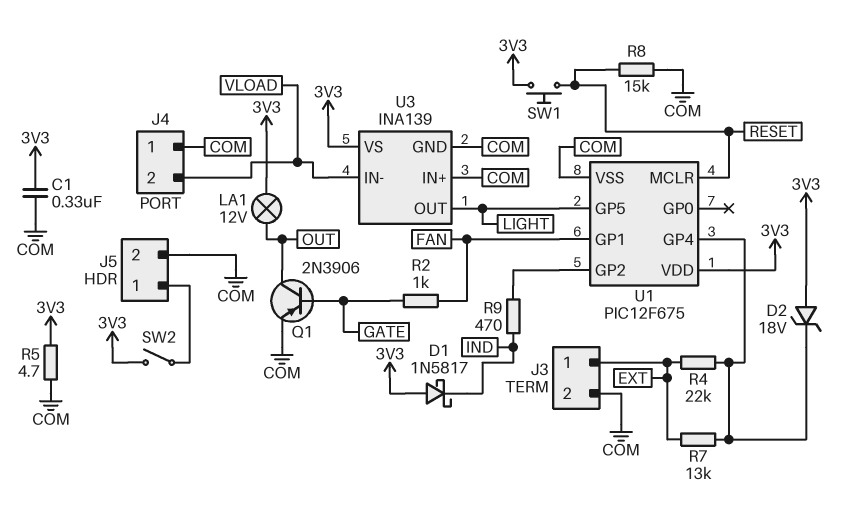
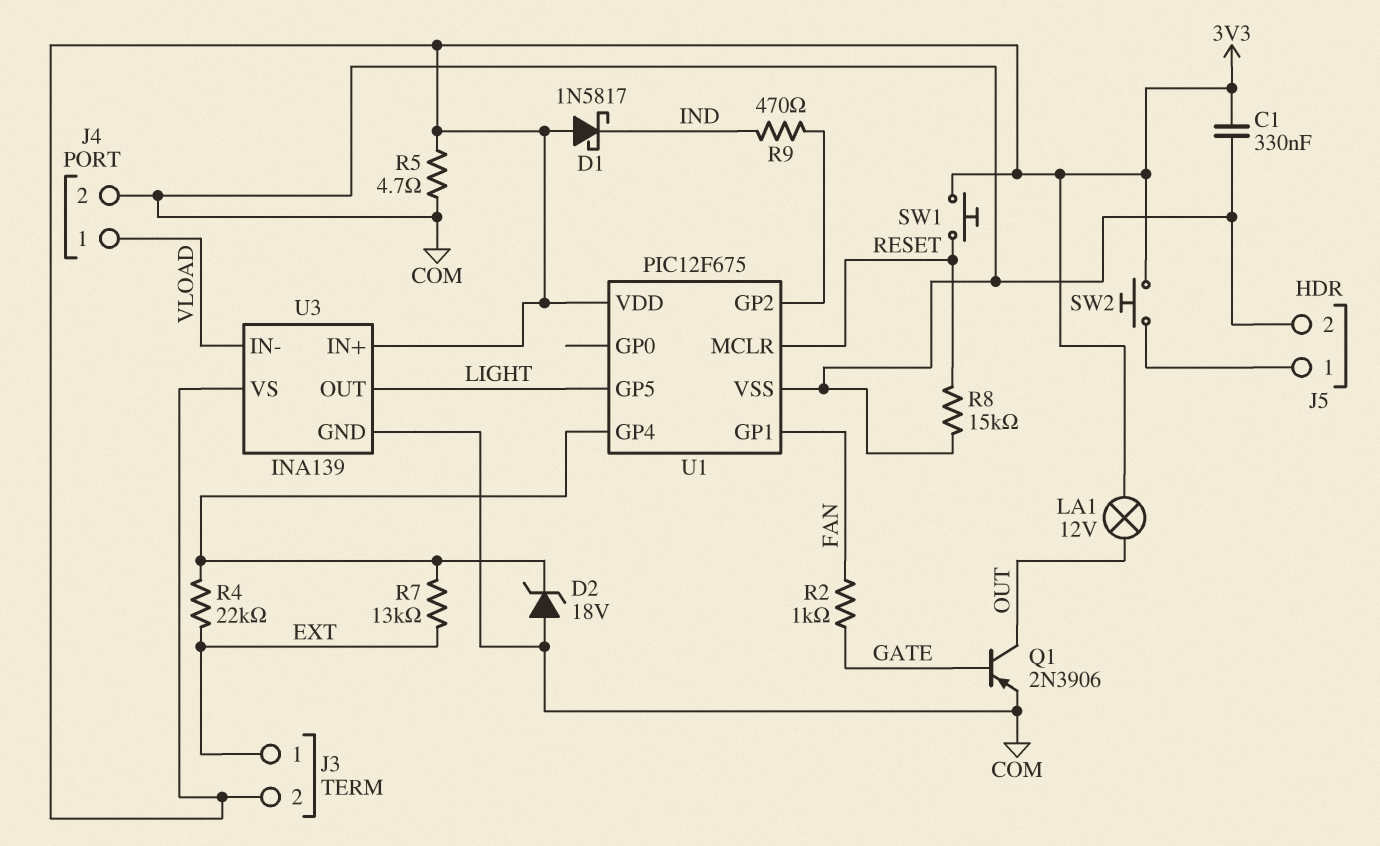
D2: zener 18V (A 3V3, K U1/GP4) -> zener 18V (A COM, K U1/GP4)
J3 pin 2: COM -> 3V3
J4 pin 1: COM -> VLOAD
J4 pin 2: VLOAD -> COM
SW2: switch (3V3, J5/1) -> button (3V3, J5/1)
U3 pin IN+: COM -> 3V3

